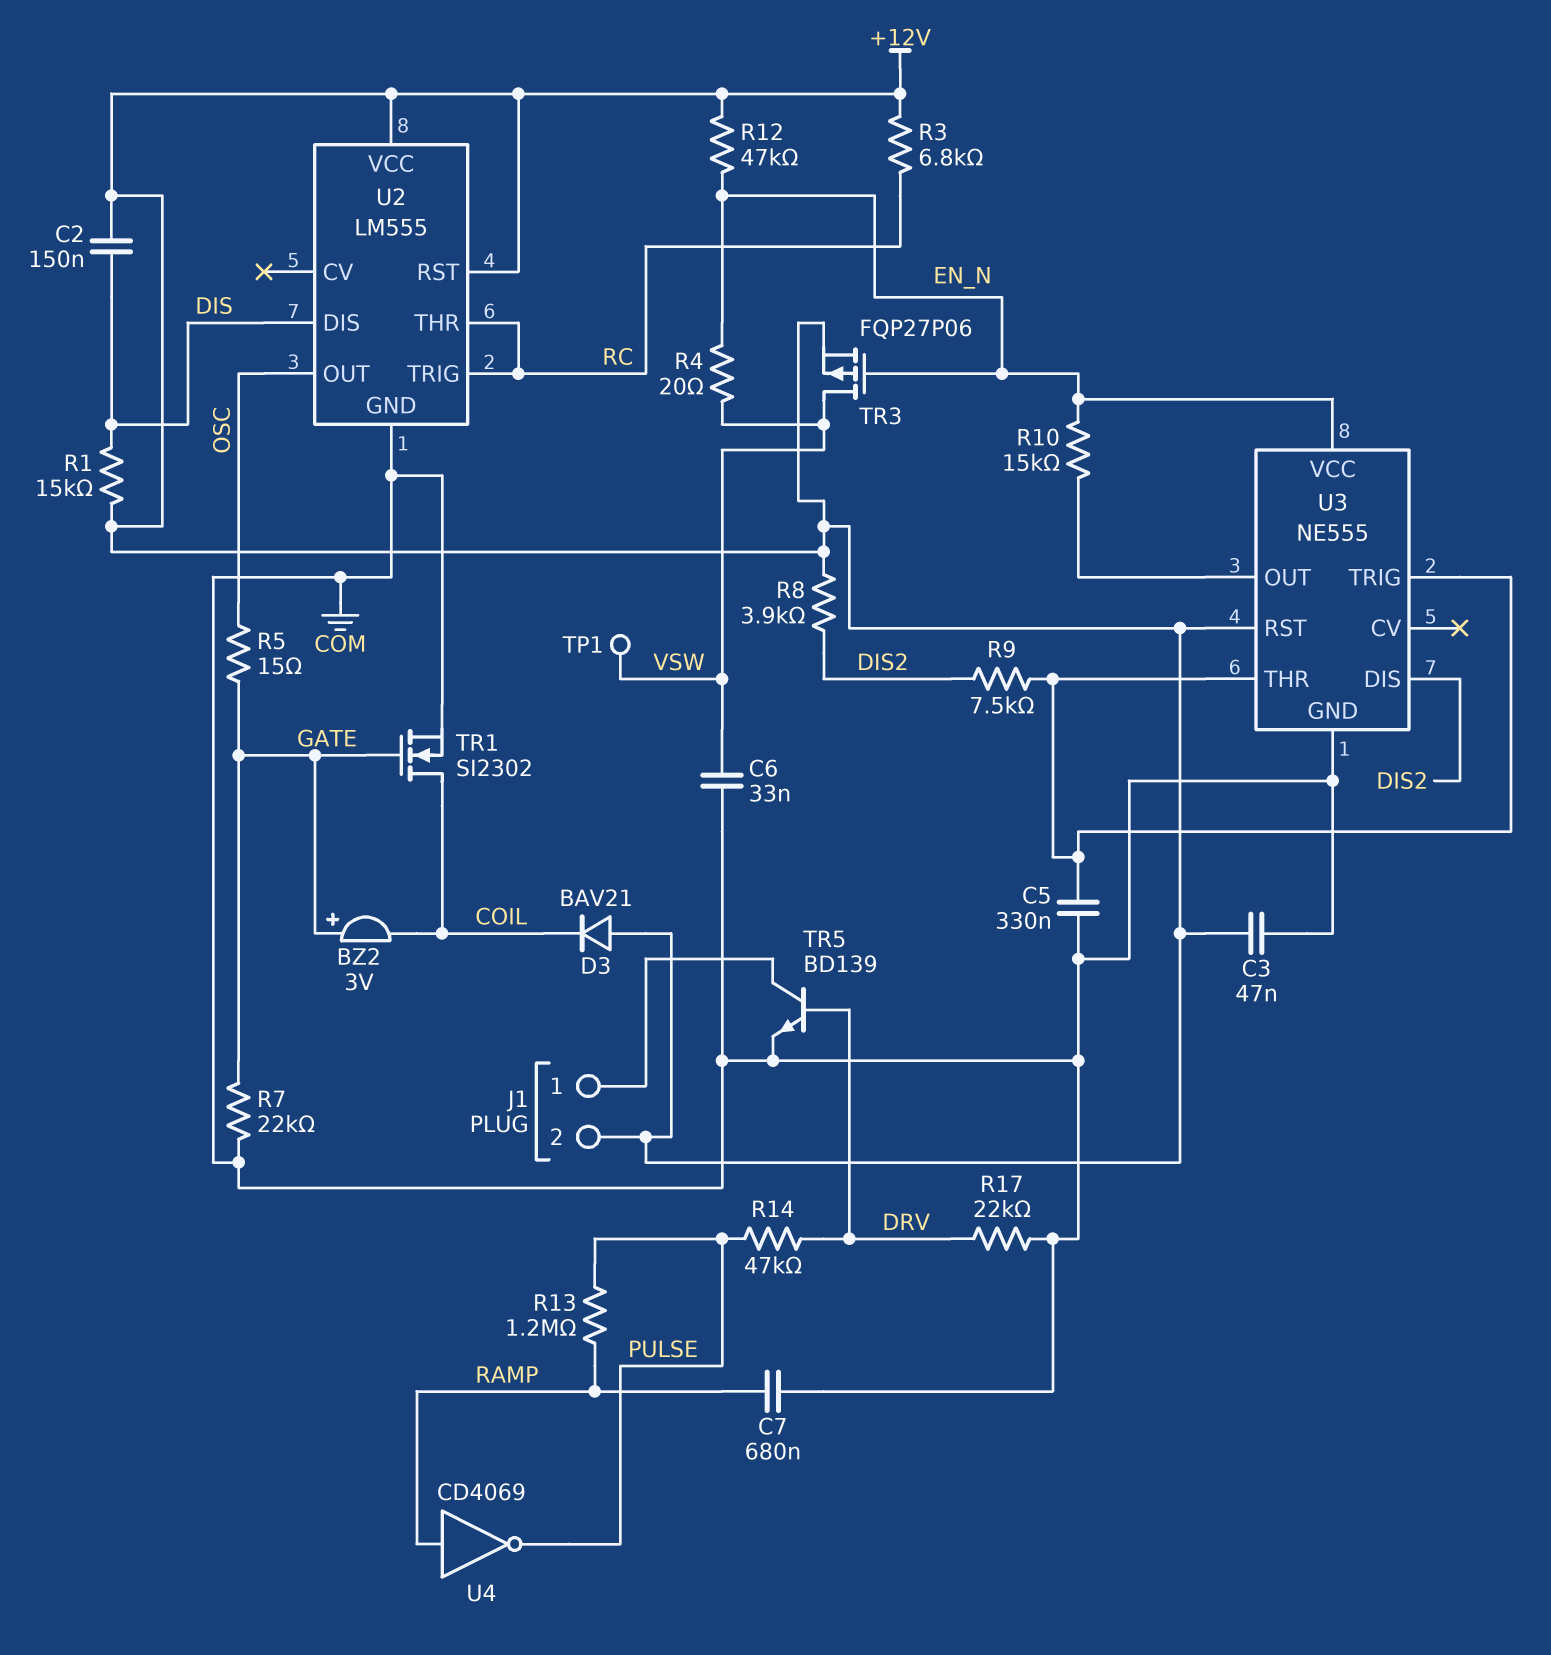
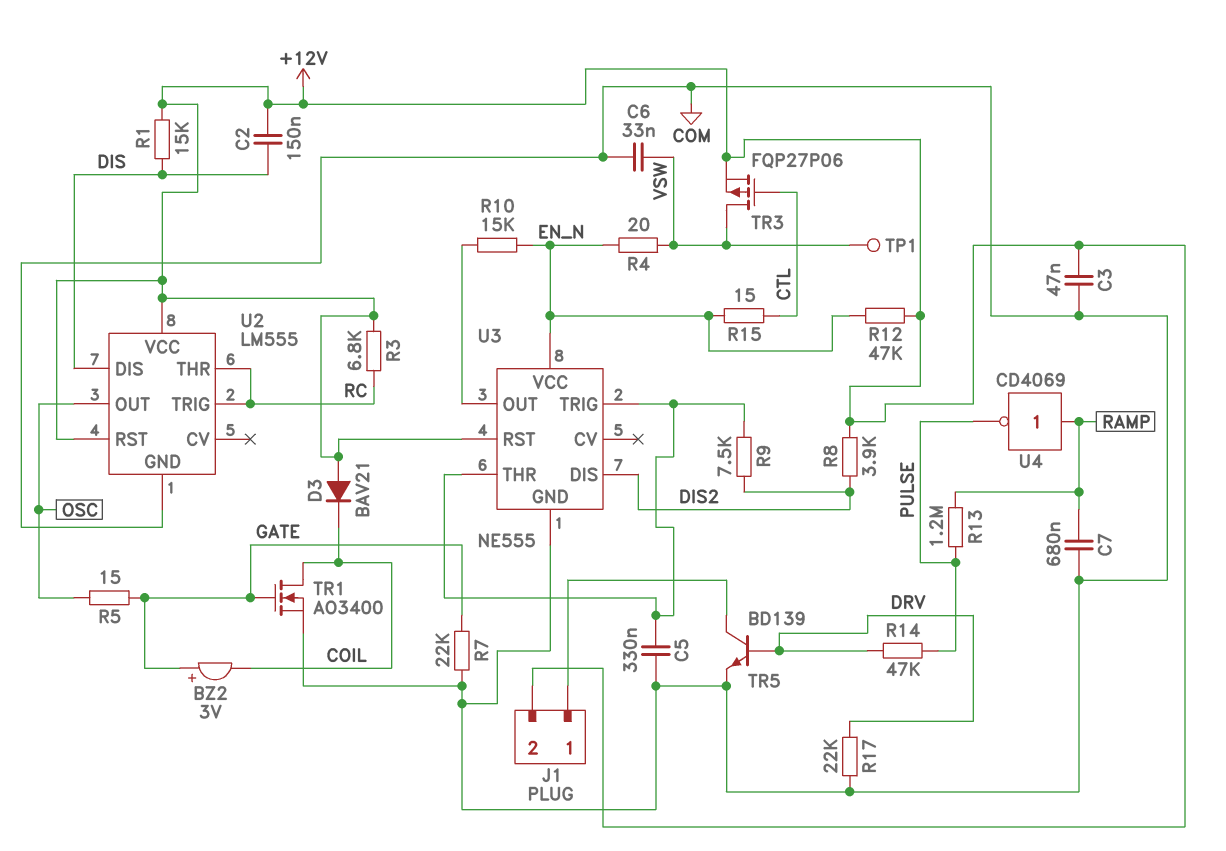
R15: none -> 15 (CTL, EN_N)
TR1: NMOS SI2302 (G GATE, D COIL, S COM) -> NMOS AO3400 (G GATE, D COIL, S COM)
TR3: PMOS FQP27P06 (G EN_N, D VSW, S +12V) -> PMOS FQP27P06 (G CTL, D VSW, S +12V)

